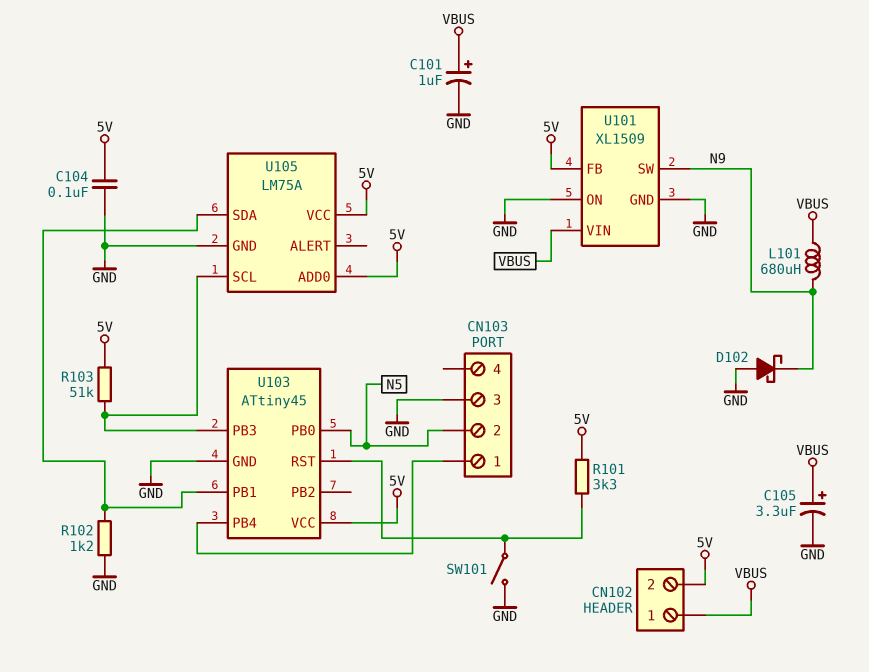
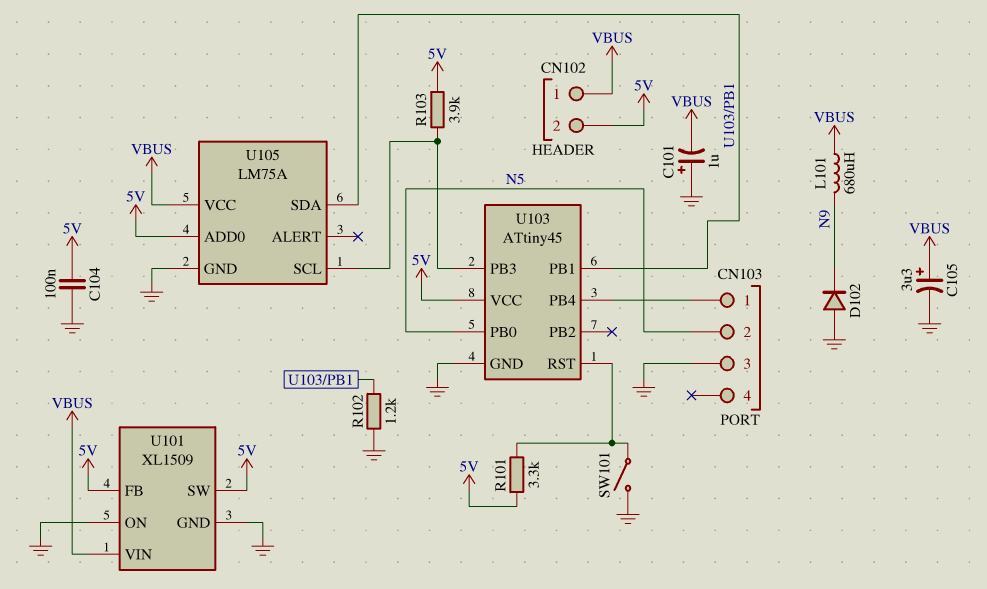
C101: 1uF (plus VBUS, minus GND) -> 1uF (plus GND, minus VBUS)
D102: schottky (A GND, K N9) -> diode (A GND, K N9)
R103: 51k (5V, U103/PB3) -> 3.9k (5V, U103/PB3)
U101 pin SW: N9 -> 5V
U105 pin VCC: 5V -> VBUS

